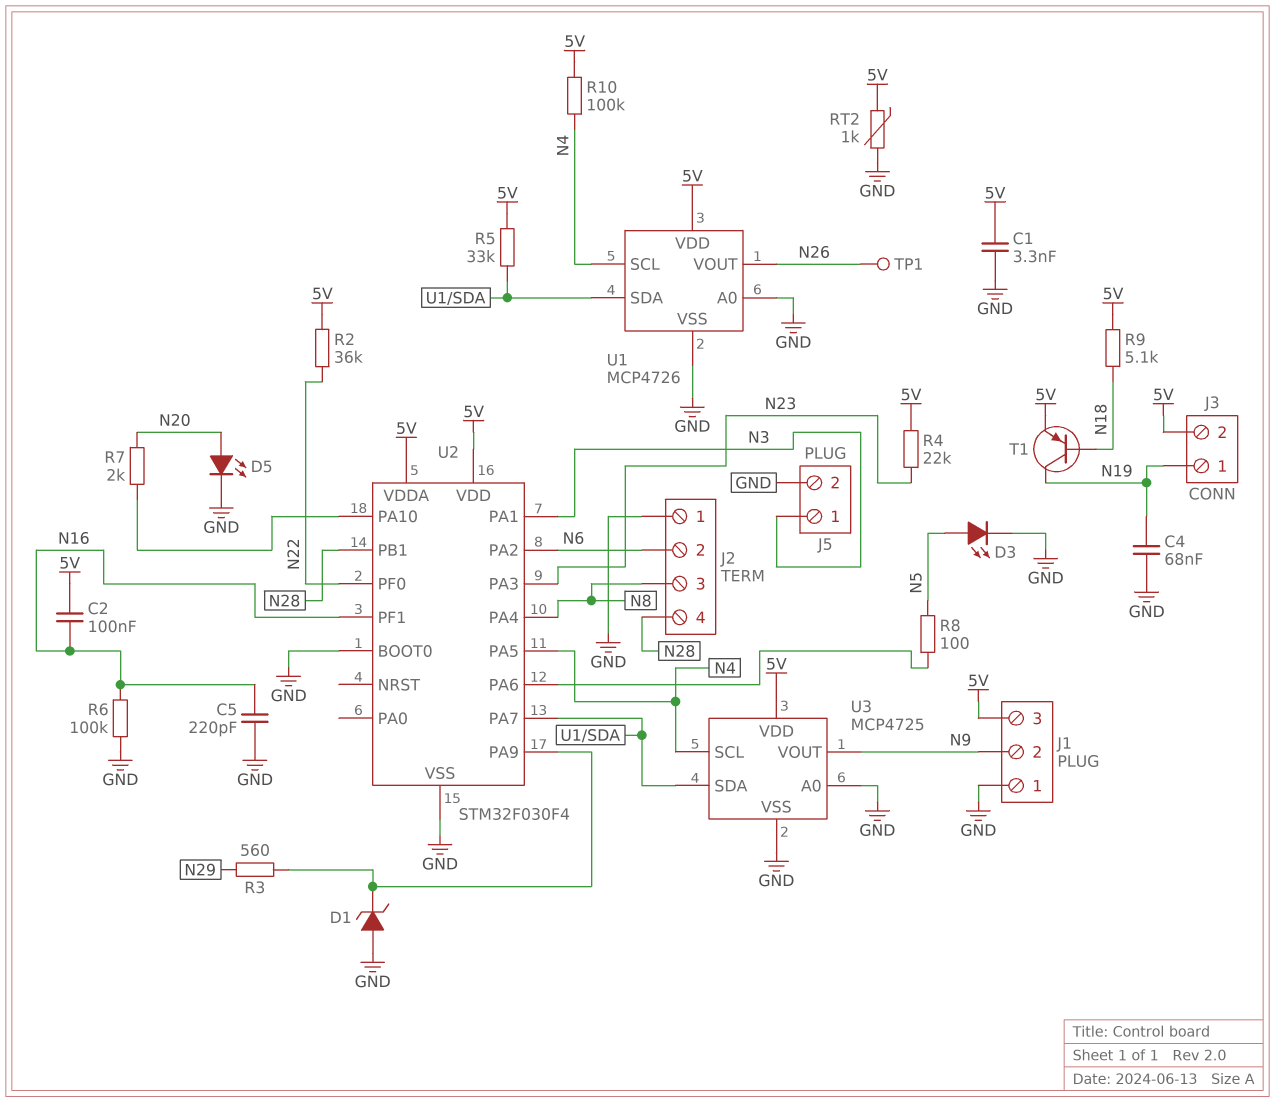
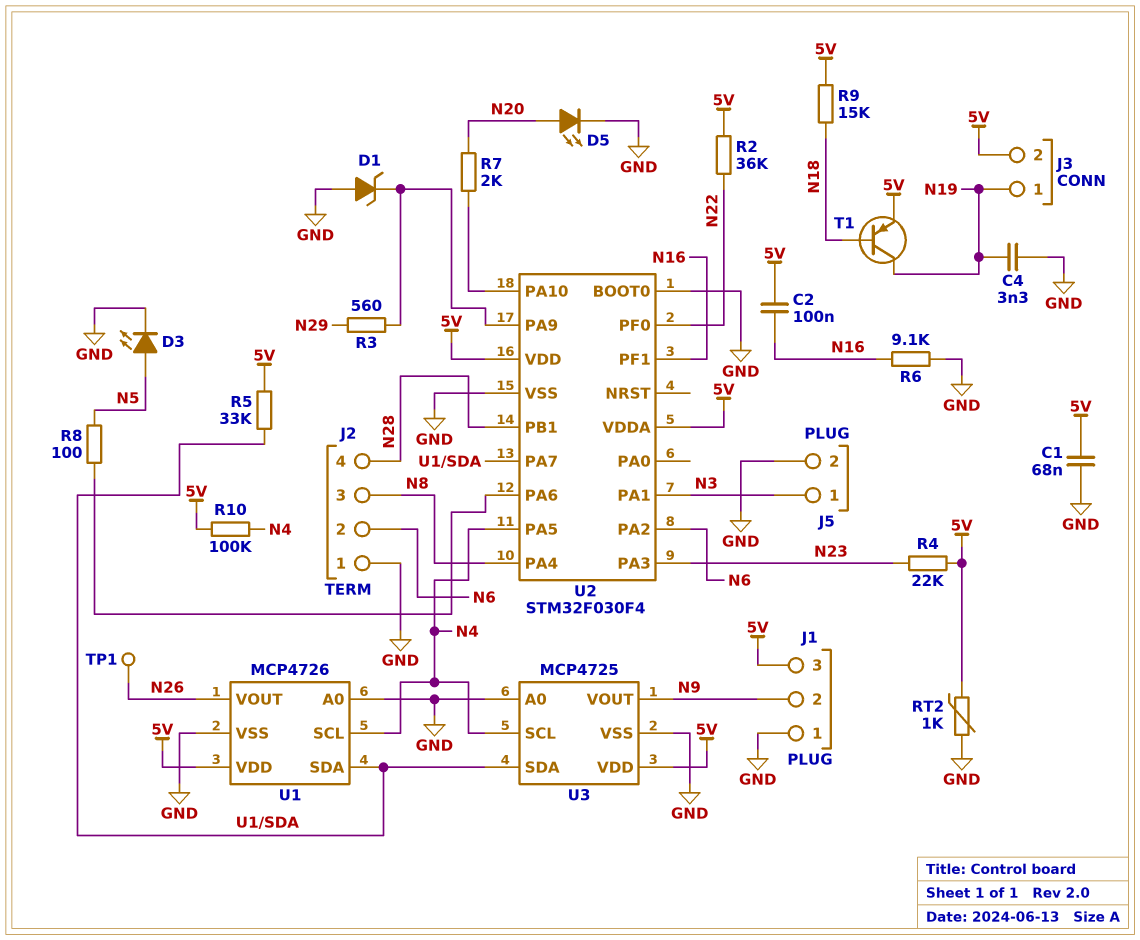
C1: 3.3nF (5V, GND) -> 68nF (5V, GND)
C4: 68nF (GND, N19) -> 3.3nF (GND, N19)
C5: 220pF (GND, N16) -> none
R6: 100k (GND, N16) -> 9.1k (GND, N16)
R9: 5.1k (5V, N18) -> 15k (5V, N18)

